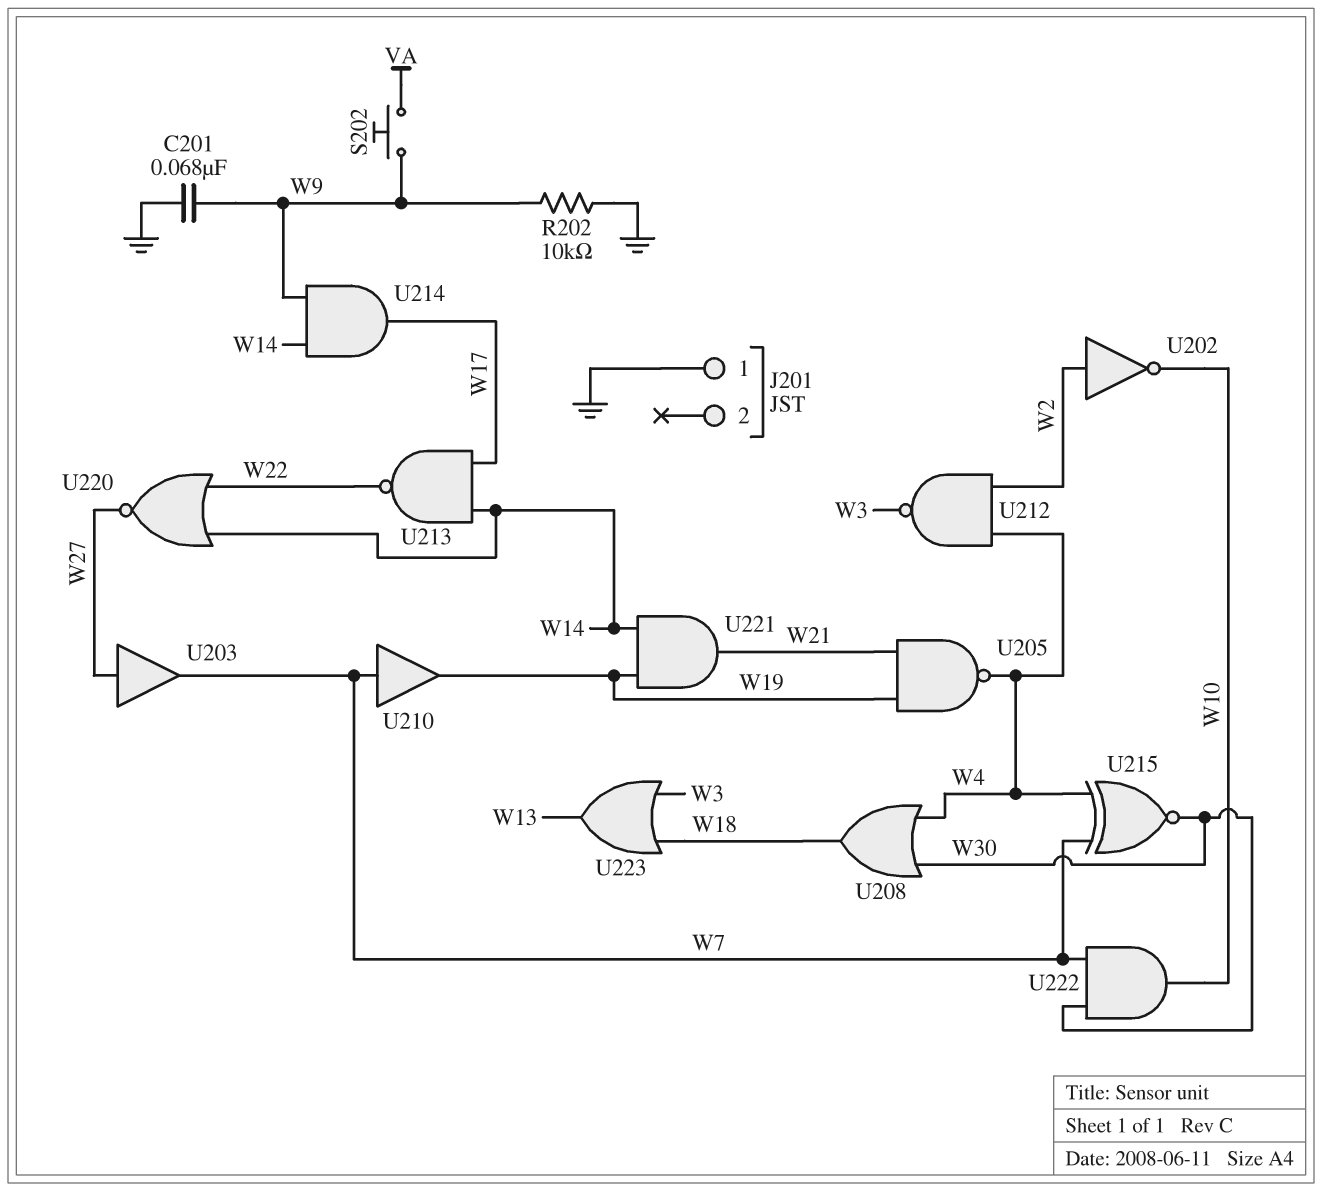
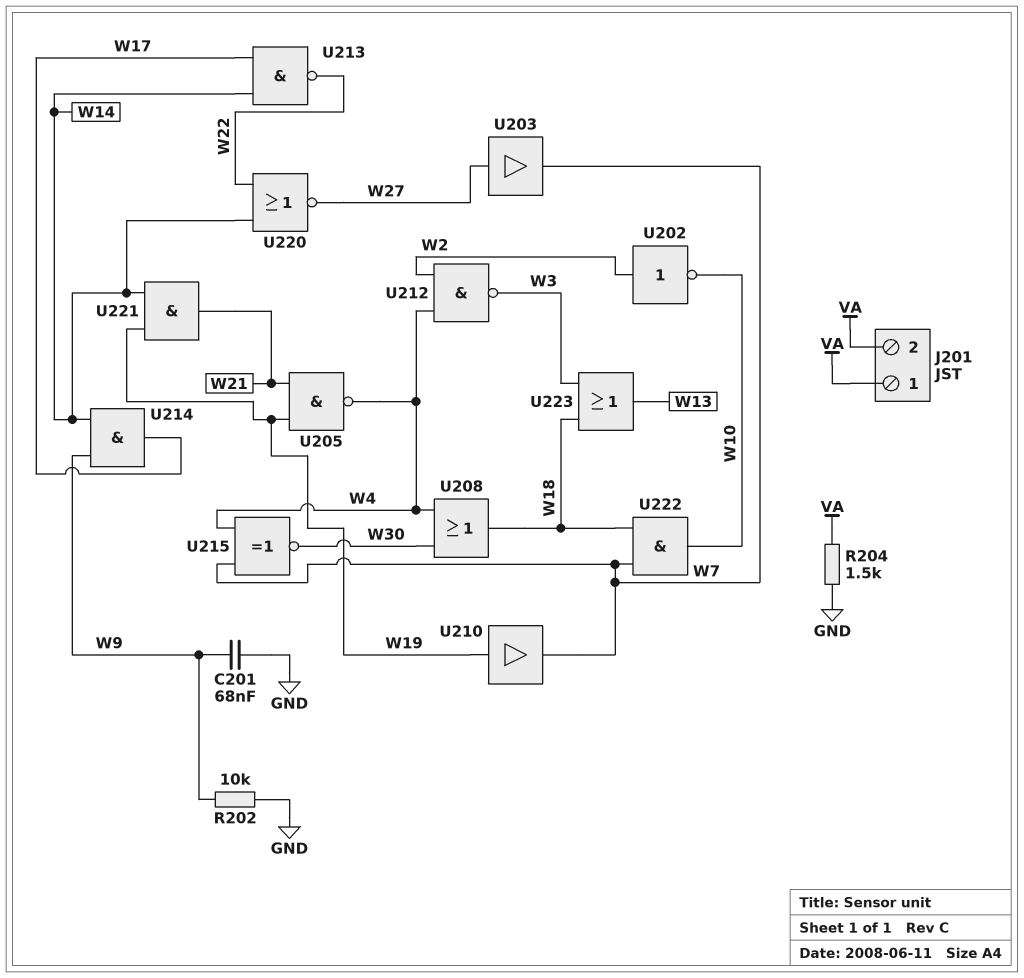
J201 pin 1: GND -> VA
J201 pin 2: none -> VA
R204: none -> 1.5k (GND, VA)
S202: button (VA, W9) -> none
U210: buffer (in W7, out W19) -> buffer (in W19, out W7)
U222: AND (in W7, in W30, out W10) -> AND (in W7, in W18, out W10)

